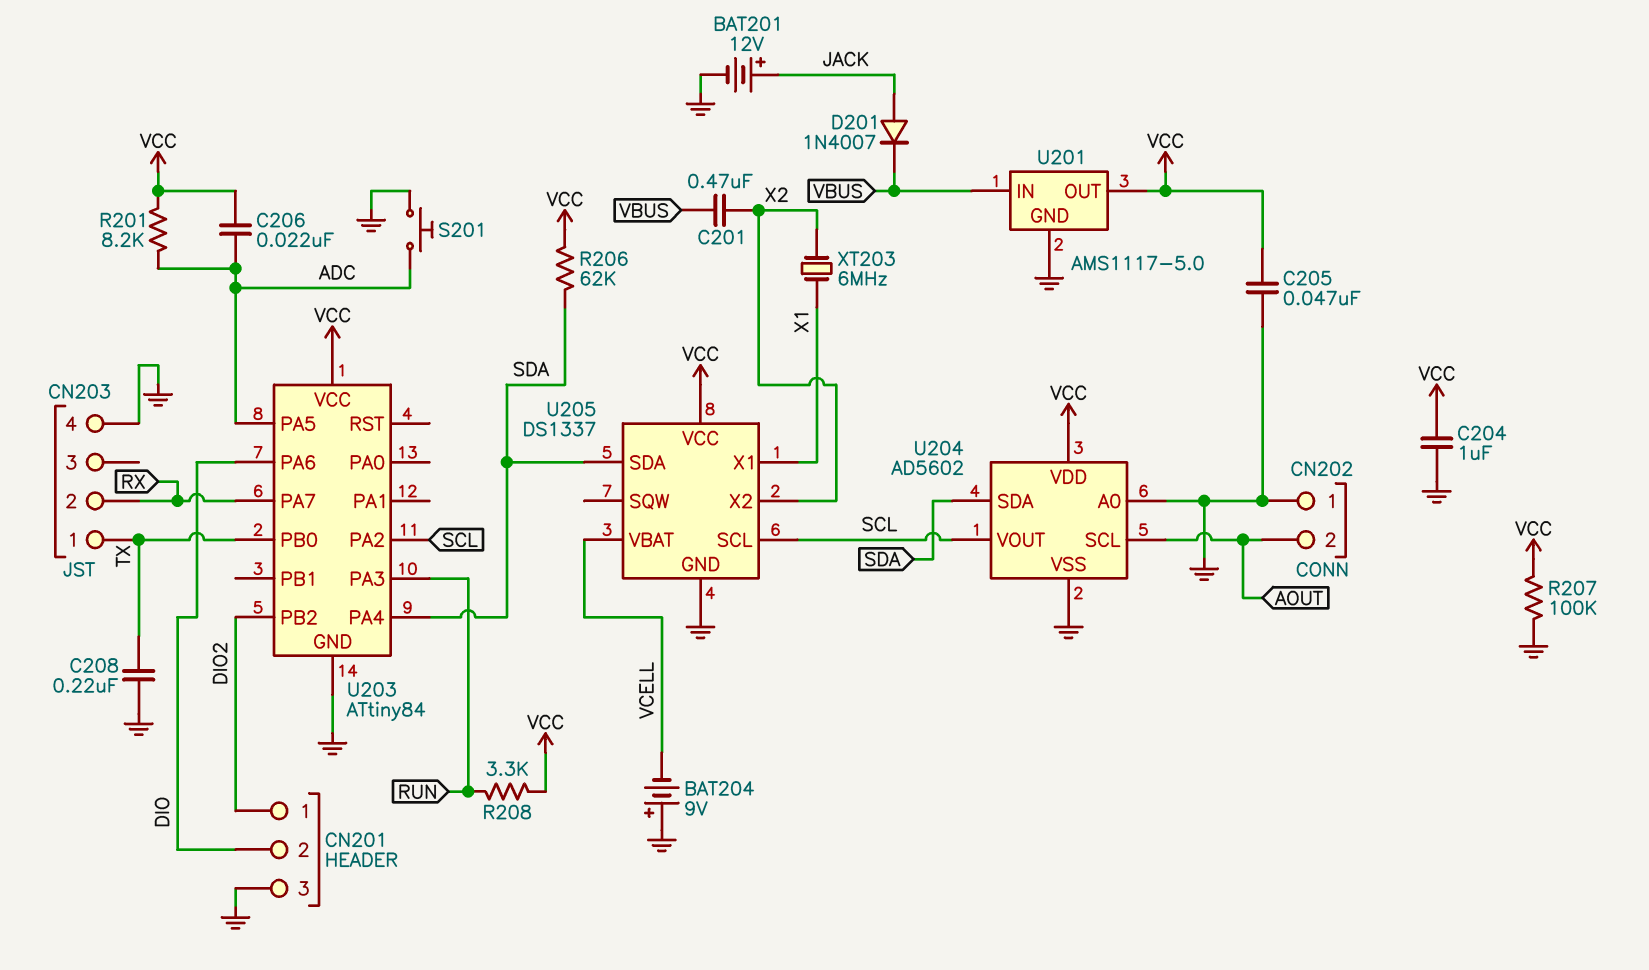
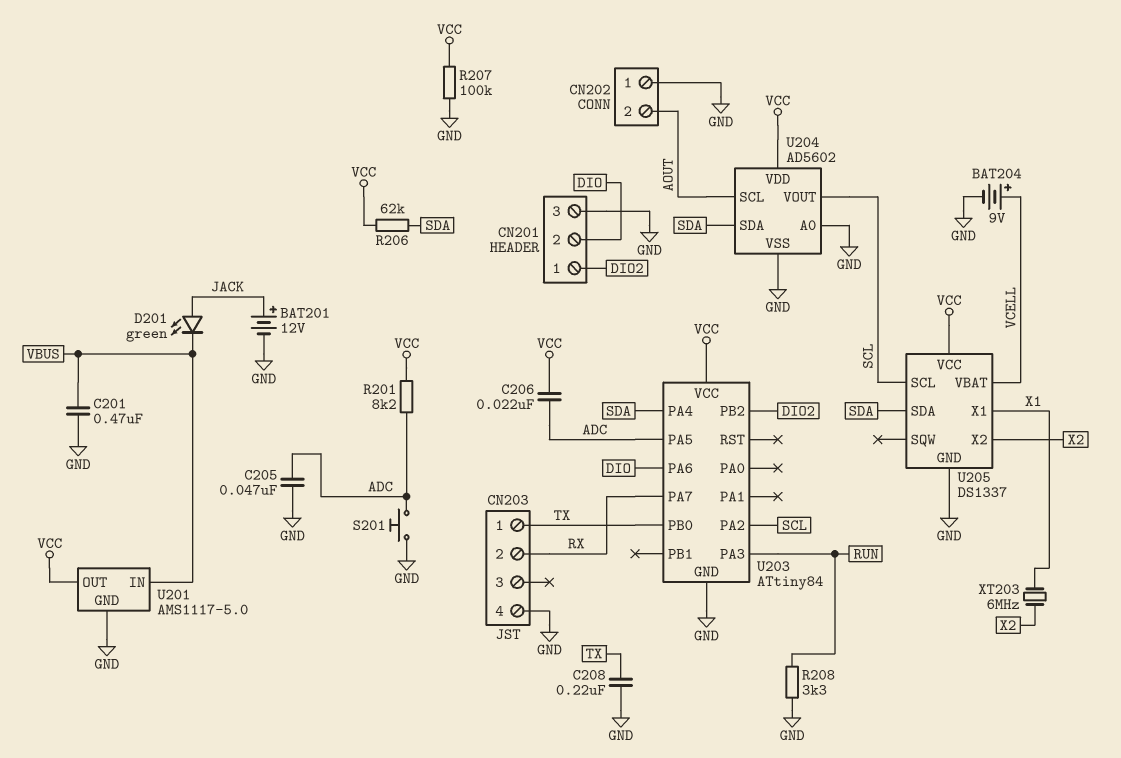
BAT204: 9V (plus GND, minus VCELL) -> 9V (plus VCELL, minus GND)
C201: 470nF (VBUS, X2) -> 470nF (GND, VBUS)
C204: 1uF (GND, VCC) -> none
C205: 47nF (GND, VCC) -> 47nF (ADC, GND)
D201: diode 1N4007 (A JACK, K VBUS) -> LED green (A JACK, K VBUS)
R208: 3.3k (RUN, VCC) -> 3.3k (GND, RUN)

